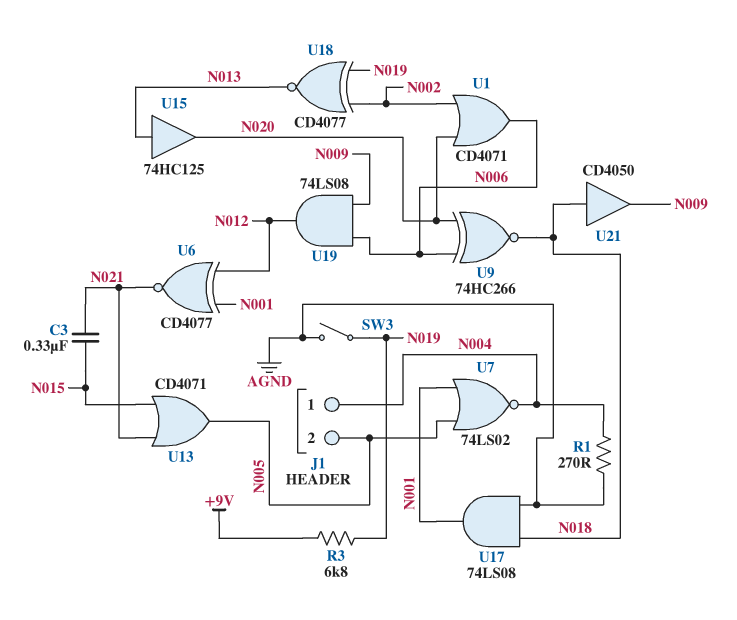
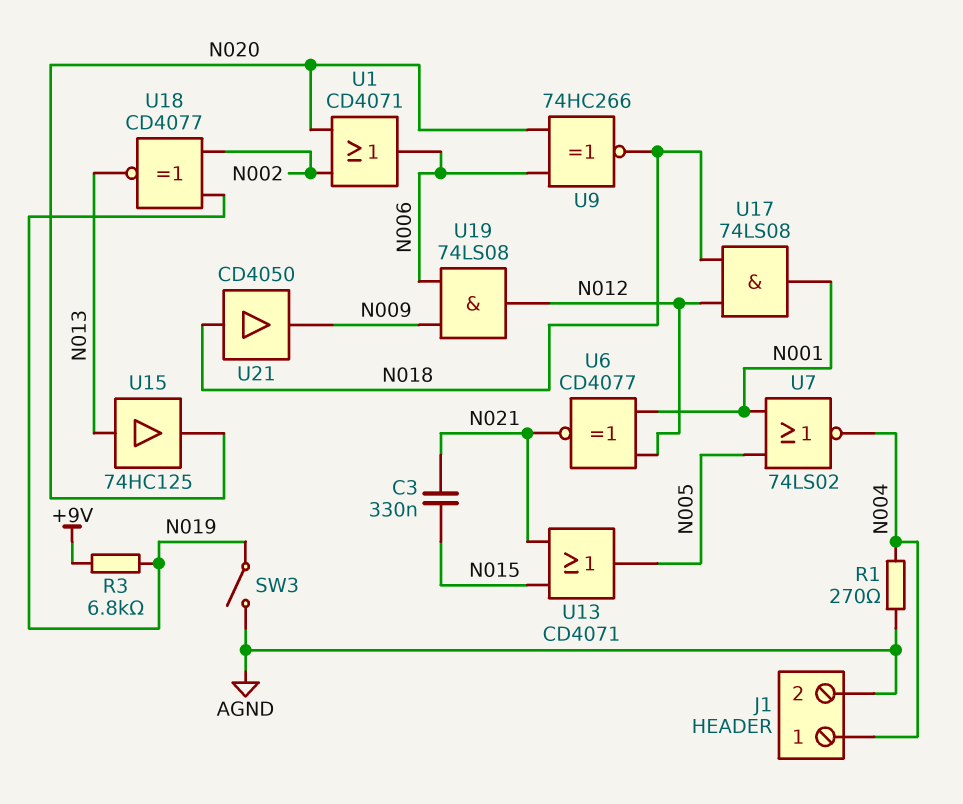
J1 pin 2: N005 -> AGND
U17: AND 74LS08 (in AGND, in N018, out N001) -> AND 74LS08 (in N012, in N018, out N001)

